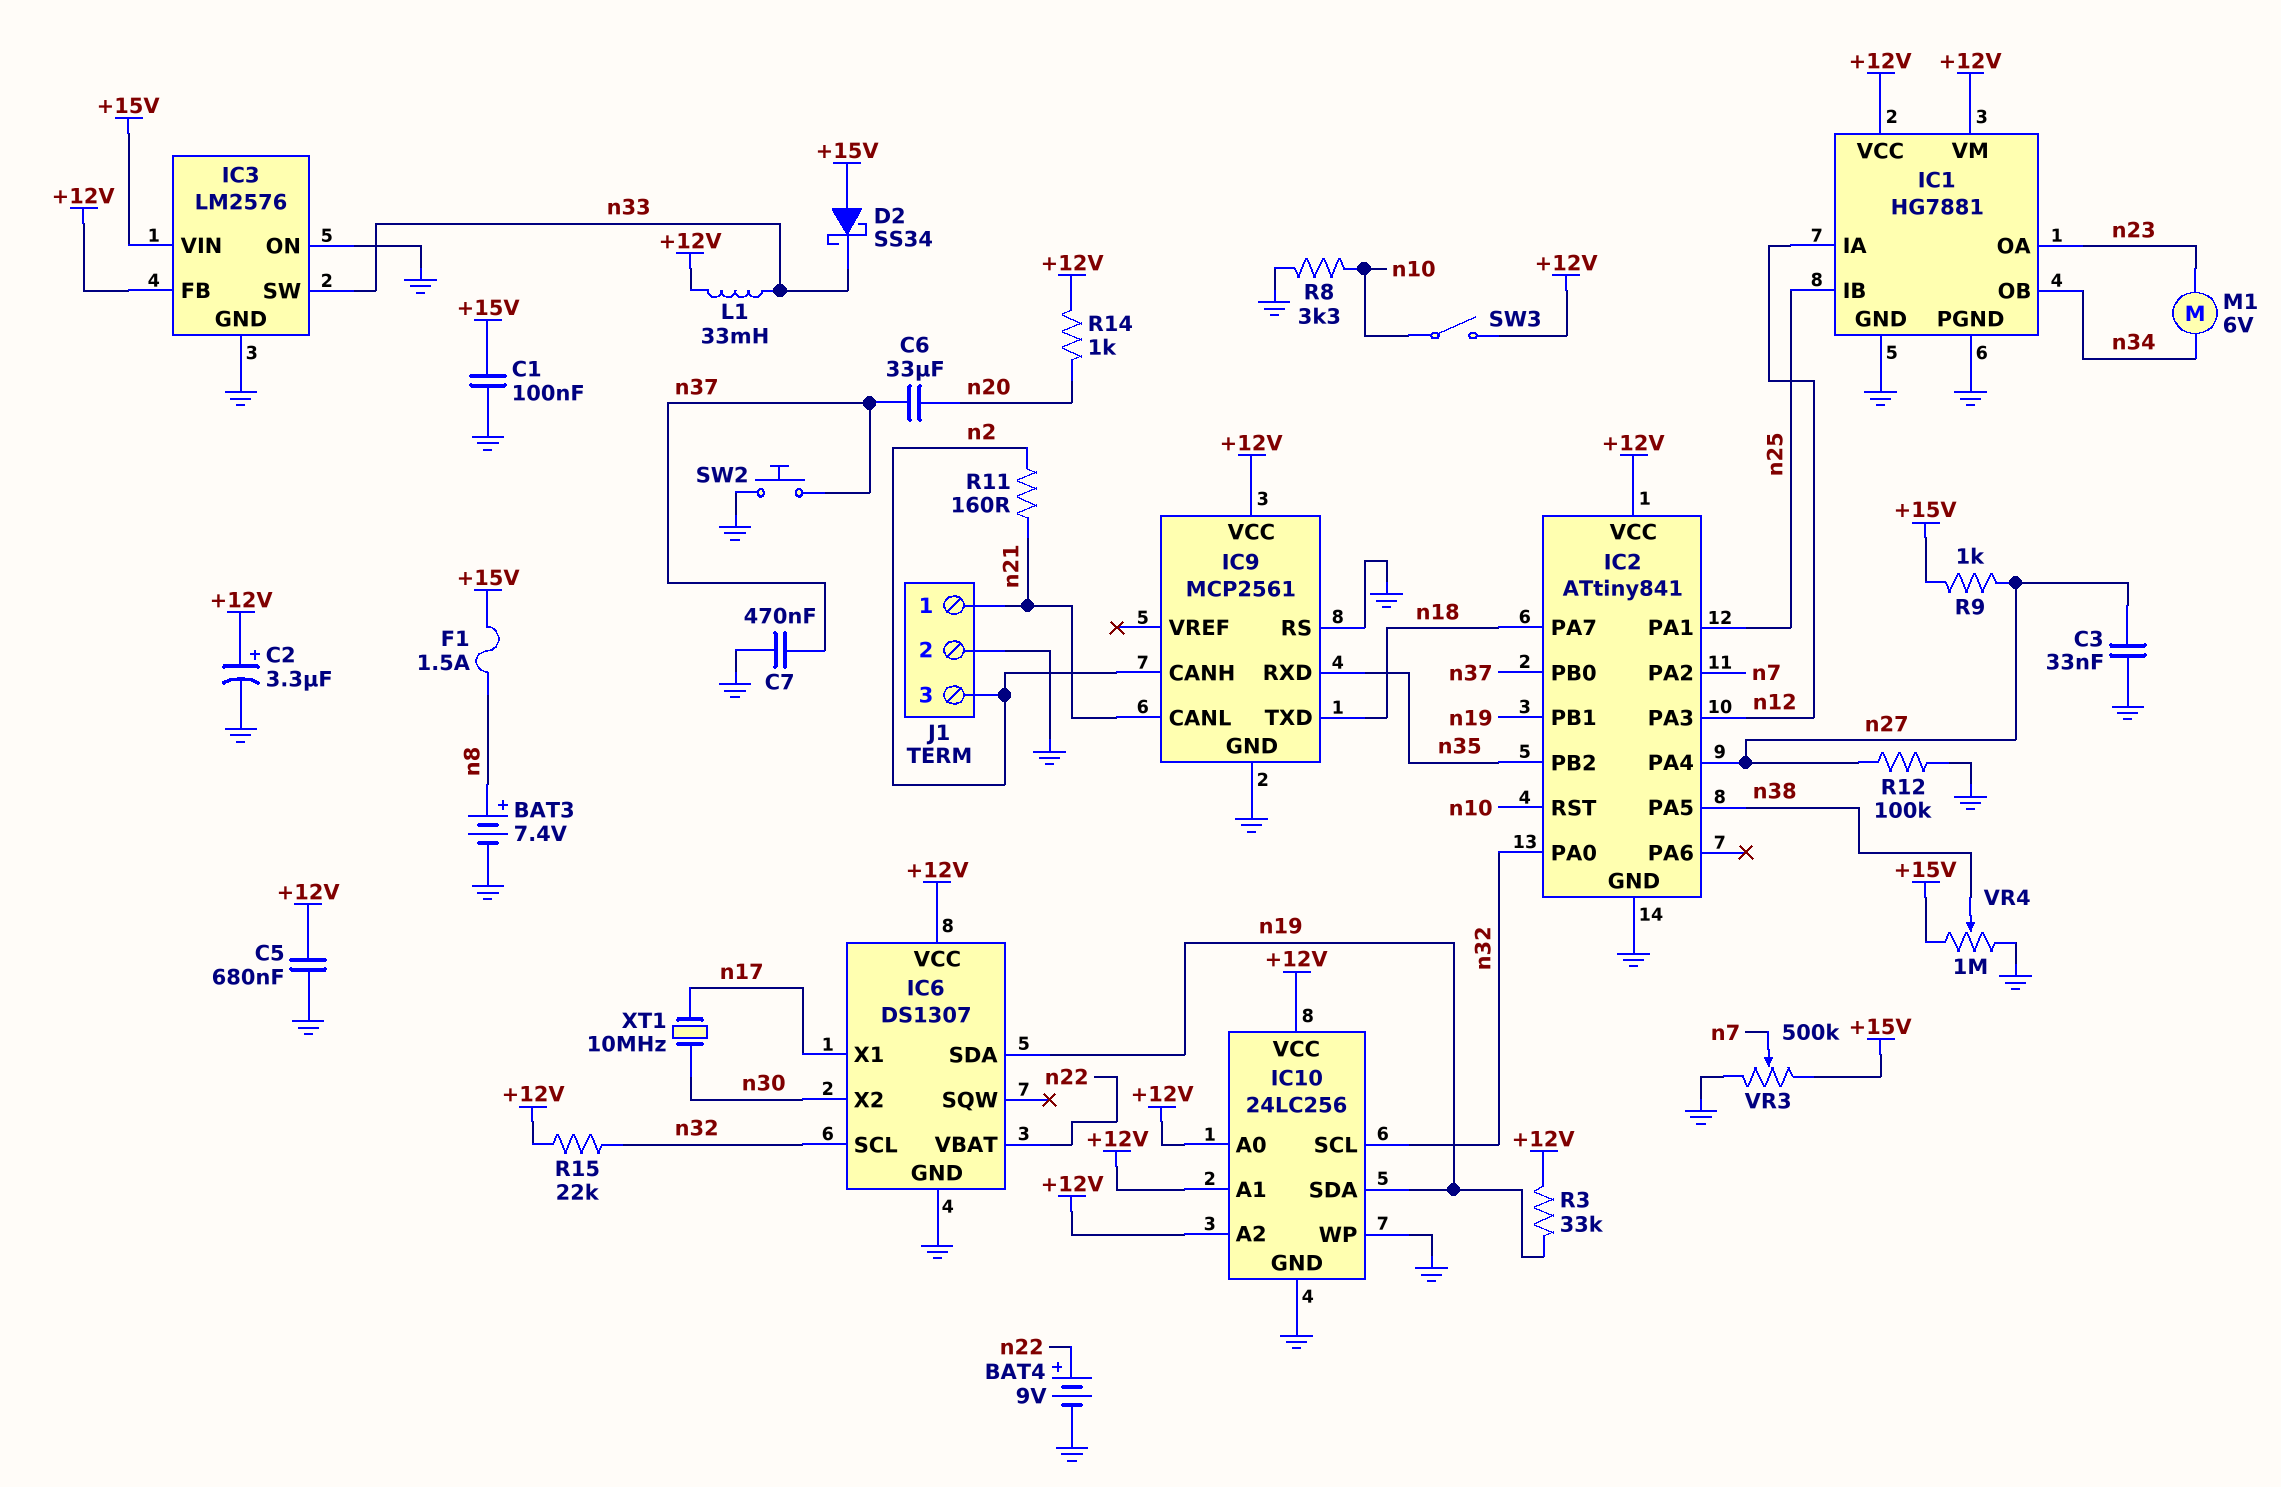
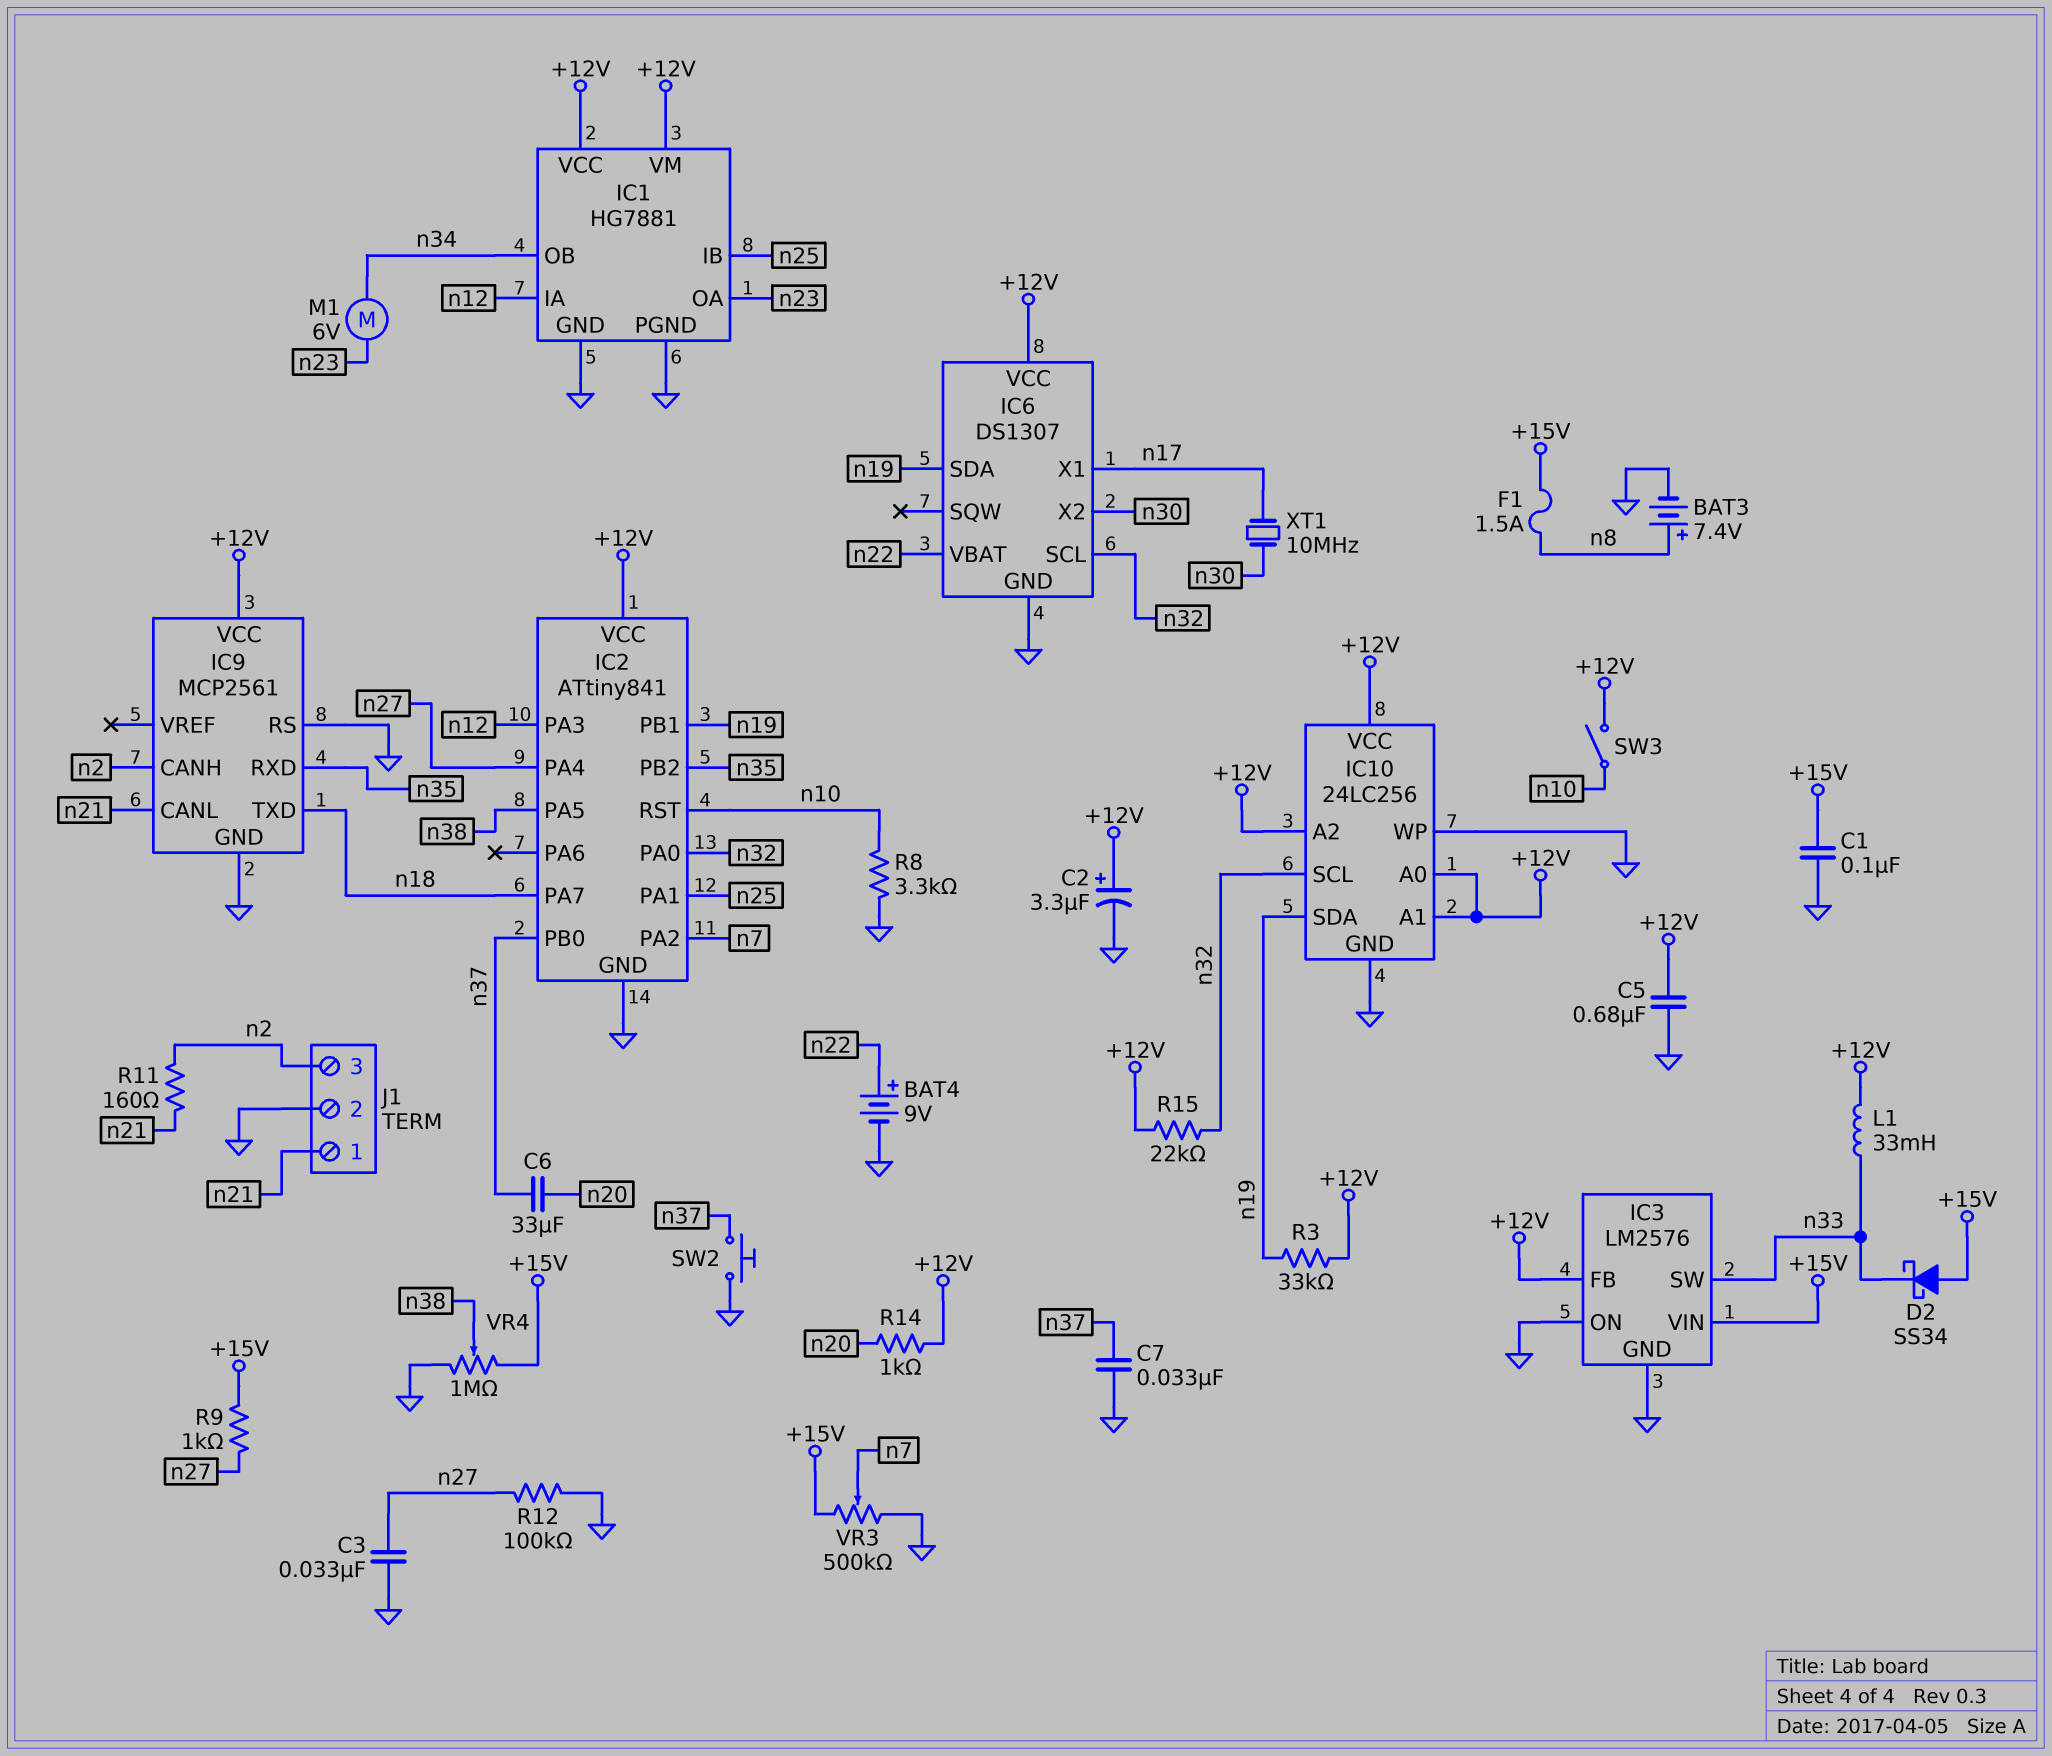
C7: 470nF (GND, n37) -> 33nF (GND, n37)

